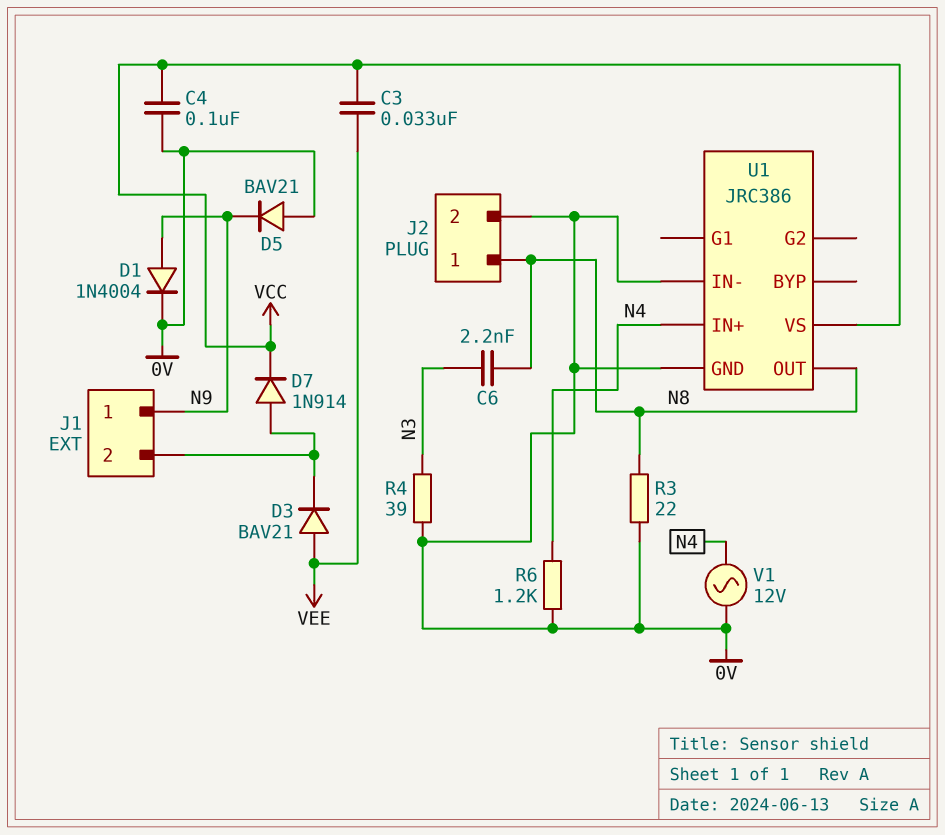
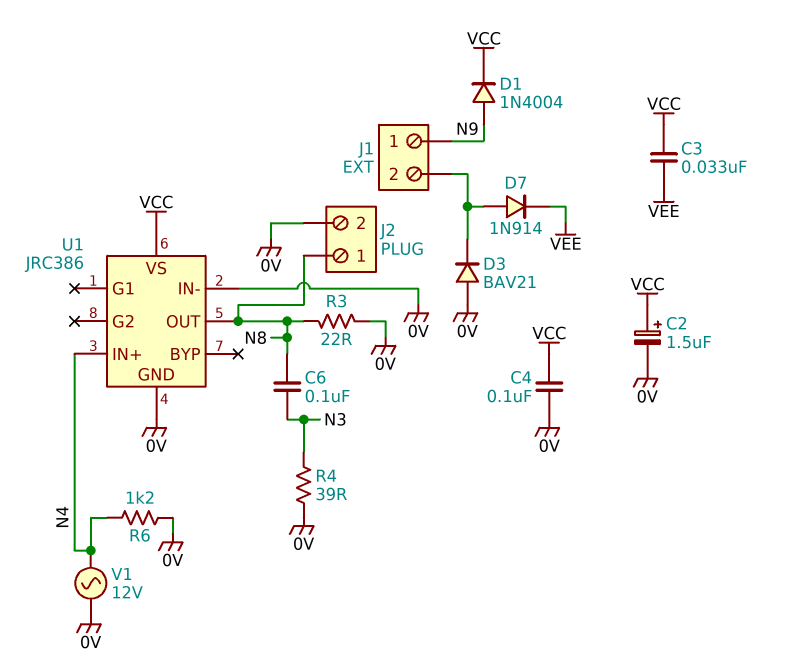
C2: none -> 1.5uF (plus VCC, minus 0V)
C6: 2.2nF (N3, N8) -> 100nF (N3, N8)
D1: diode 1N4004 (A N9, K 0V) -> diode 1N4004 (A N9, K VCC)
D3: diode BAV21 (A VEE, K J1/2) -> diode BAV21 (A 0V, K J1/2)
D5: diode BAV21 (A 0V, K N9) -> none
D7: diode 1N914 (A J1/2, K VCC) -> diode 1N914 (A J1/2, K VEE)

